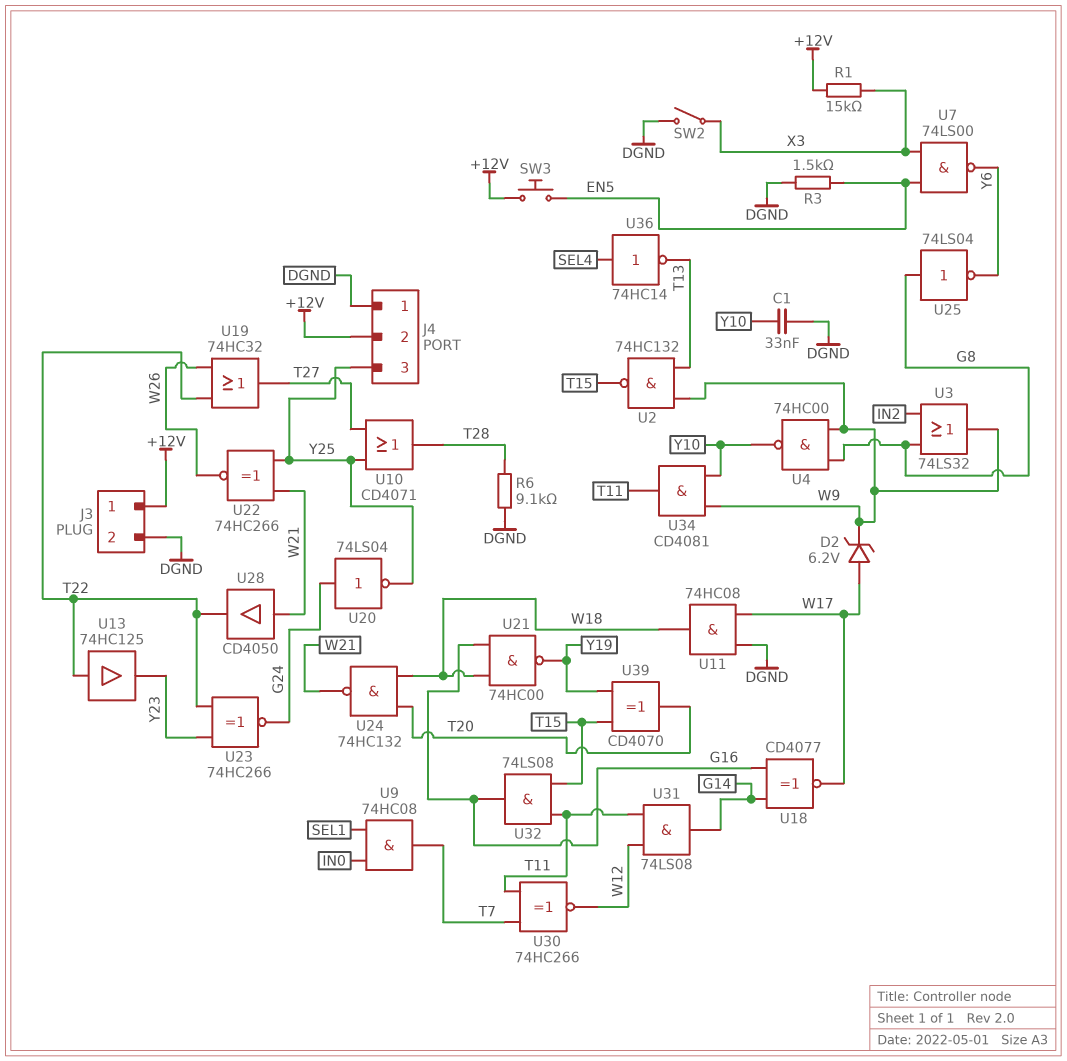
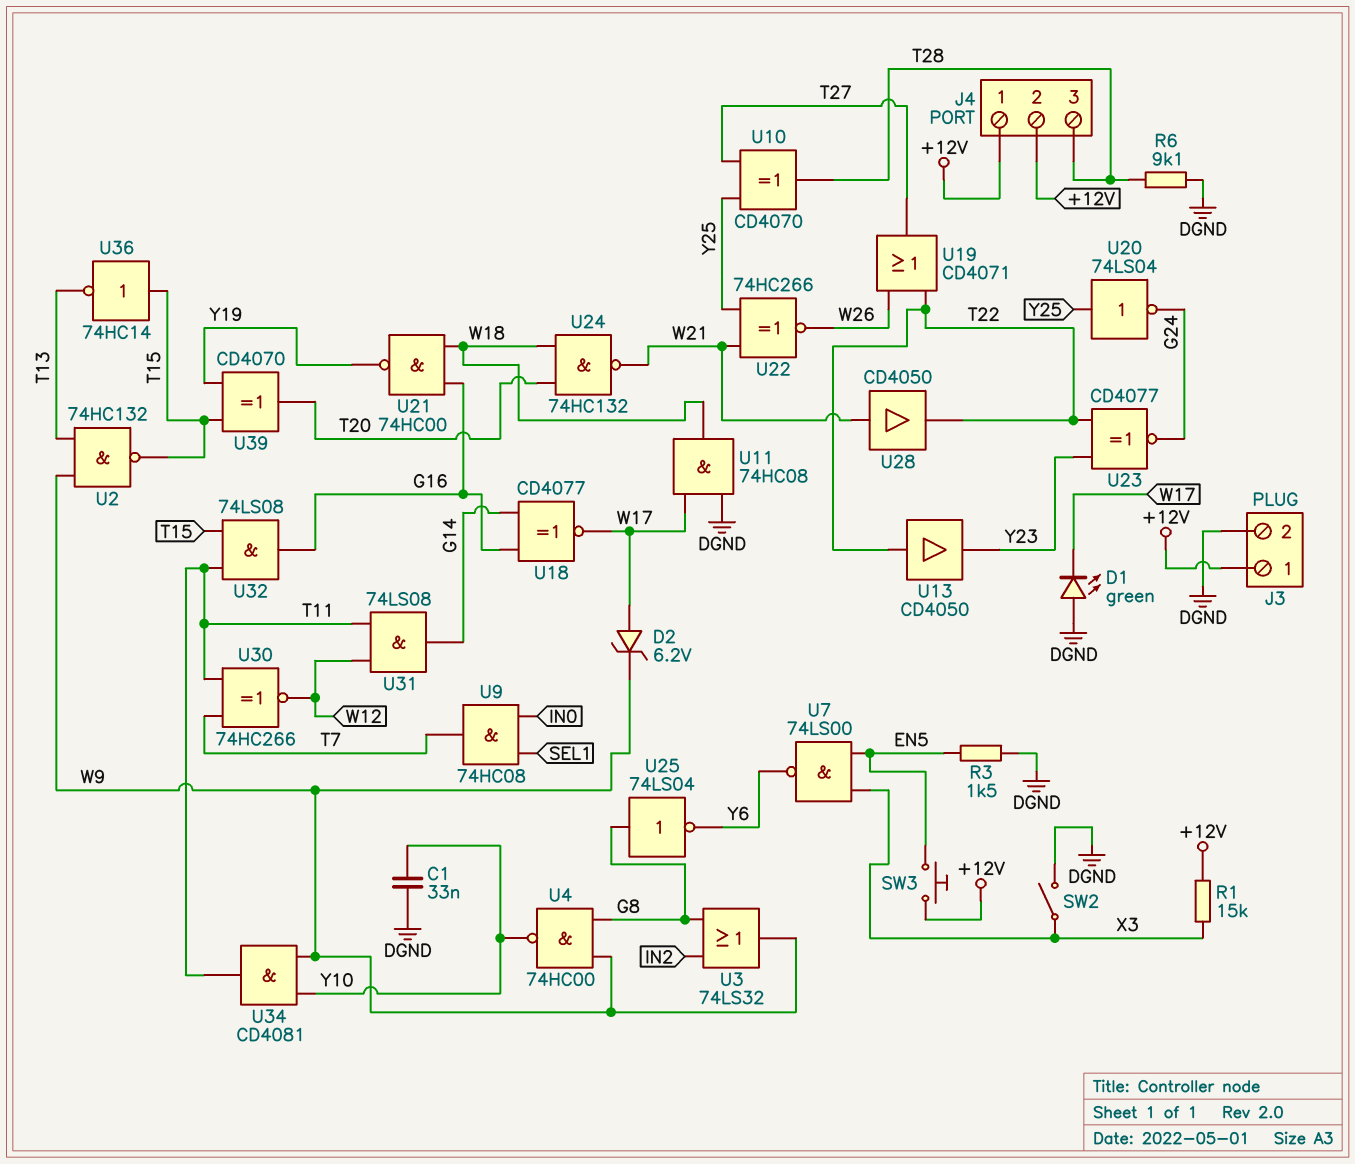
D1: none -> LED green (A DGND, K W17)
J4 pin 1: DGND -> +12V
J4 pin 3: Y25 -> T28
U10: OR CD4071 (in T27, in Y25, out T28) -> XOR CD4070 (in T27, in Y25, out T28)
U13: buffer 74HC125 (in T22, out Y23) -> buffer CD4050 (in T22, out Y23)
U19: OR 74HC32 (in T22, in W26, out T27) -> OR CD4071 (in T22, in W26, out T27)
U20: NOT 74LS04 (in G24, out Y25) -> NOT 74LS04 (in Y25, out G24)
U23: XNOR 74HC266 (in T22, in Y23, out G24) -> XNOR CD4077 (in T22, in Y23, out G24)
U36: NOT 74HC14 (in SEL4, out T13) -> NOT 74HC14 (in T15, out T13)

